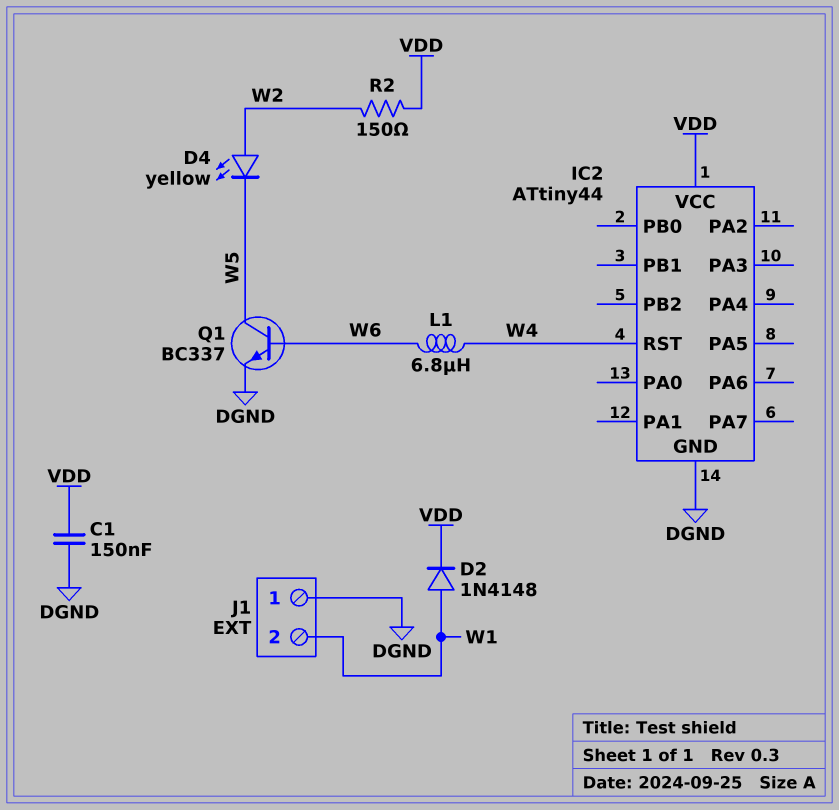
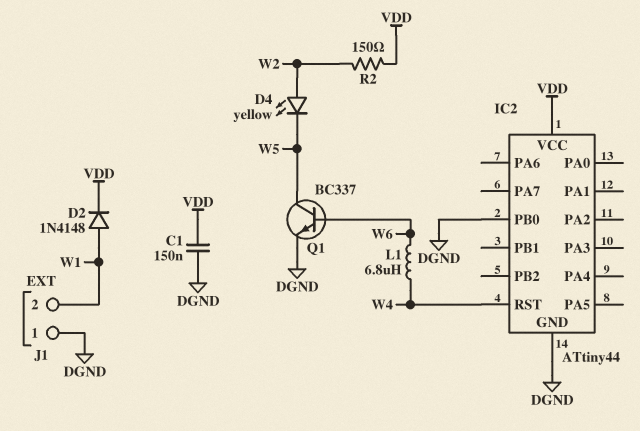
IC2 pin PB0: none -> DGND

